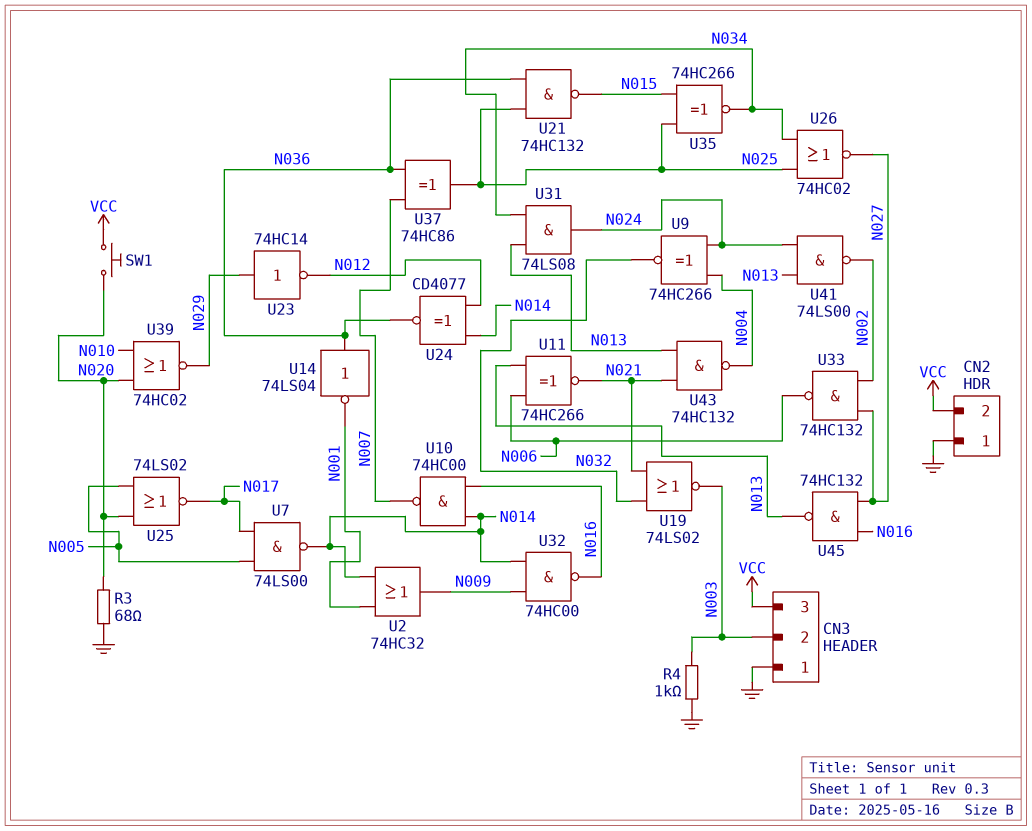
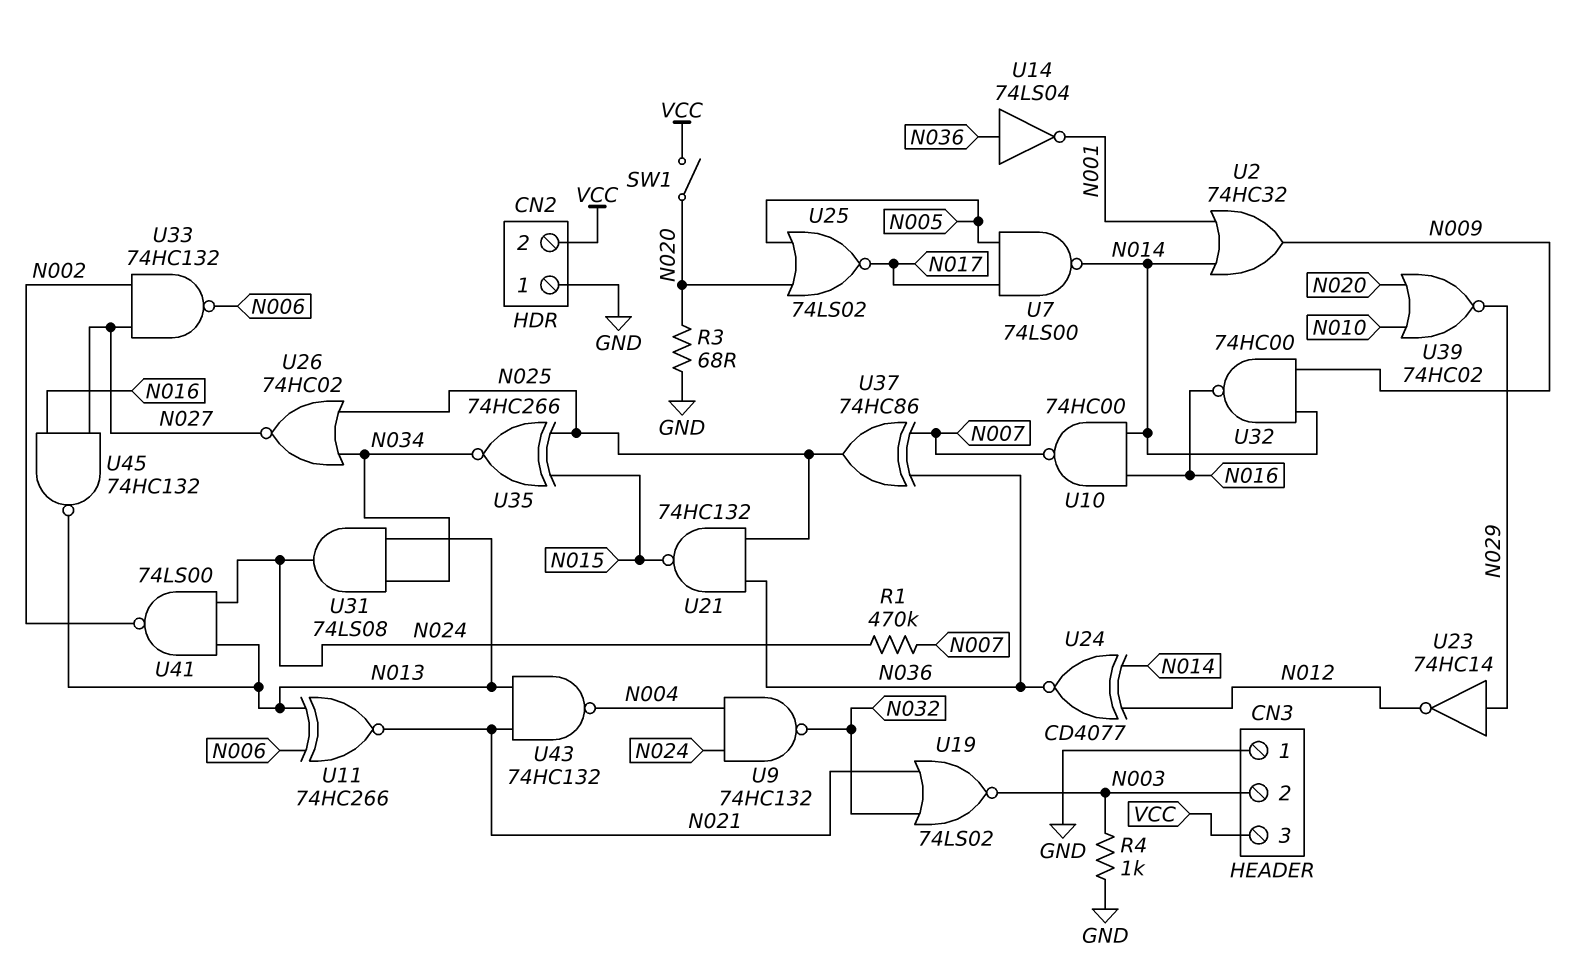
R1: none -> 470k (N007, N024)
SW1: button (N020, VCC) -> switch (N020, VCC)
U9: XNOR 74HC266 (in N004, in N024, out N032) -> NAND 74HC132 (in N004, in N024, out N032)

